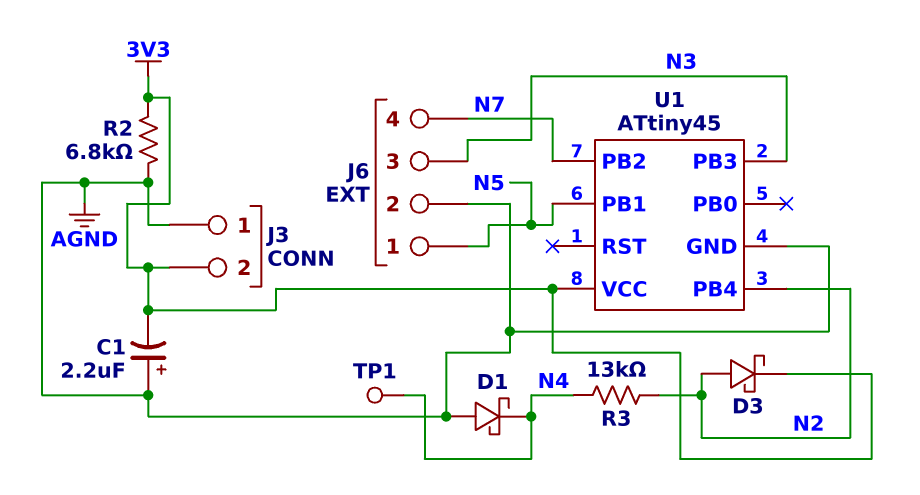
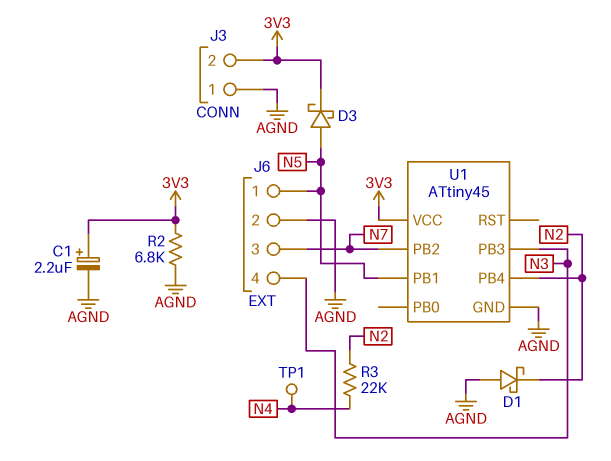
C1: 2.2uF (plus AGND, minus 3V3) -> 2.2uF (plus 3V3, minus AGND)
D1: schottky (A AGND, K N4) -> schottky (A AGND, K N2)
D3: schottky (A N2, K 3V3) -> schottky (A N5, K 3V3)
J6 pin 3: N3 -> N7
J6 pin 4: N7 -> N3
R3: 13k (N2, N4) -> 22k (N2, N4)

